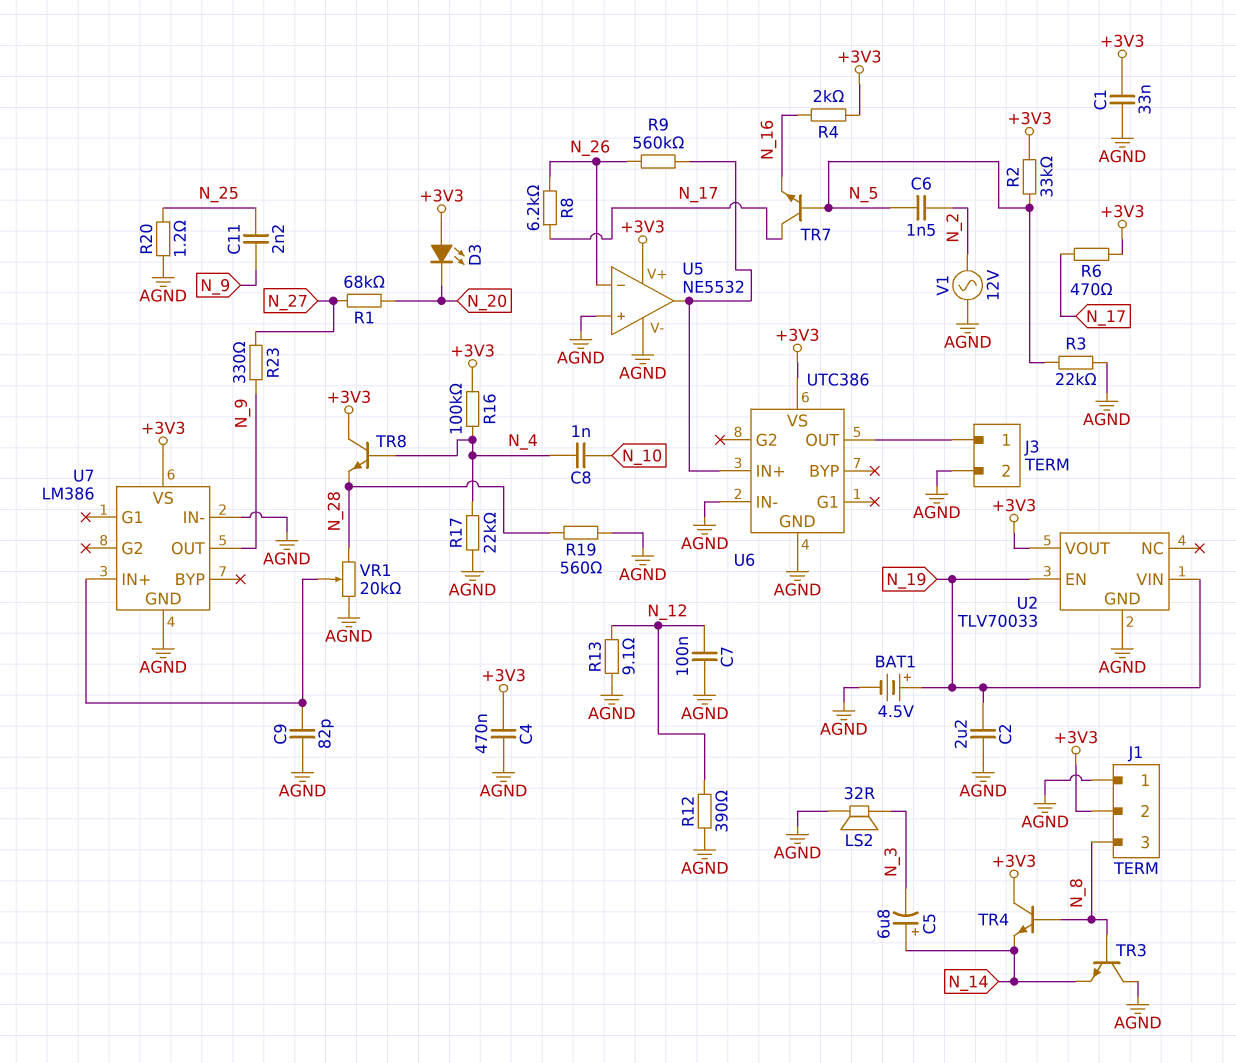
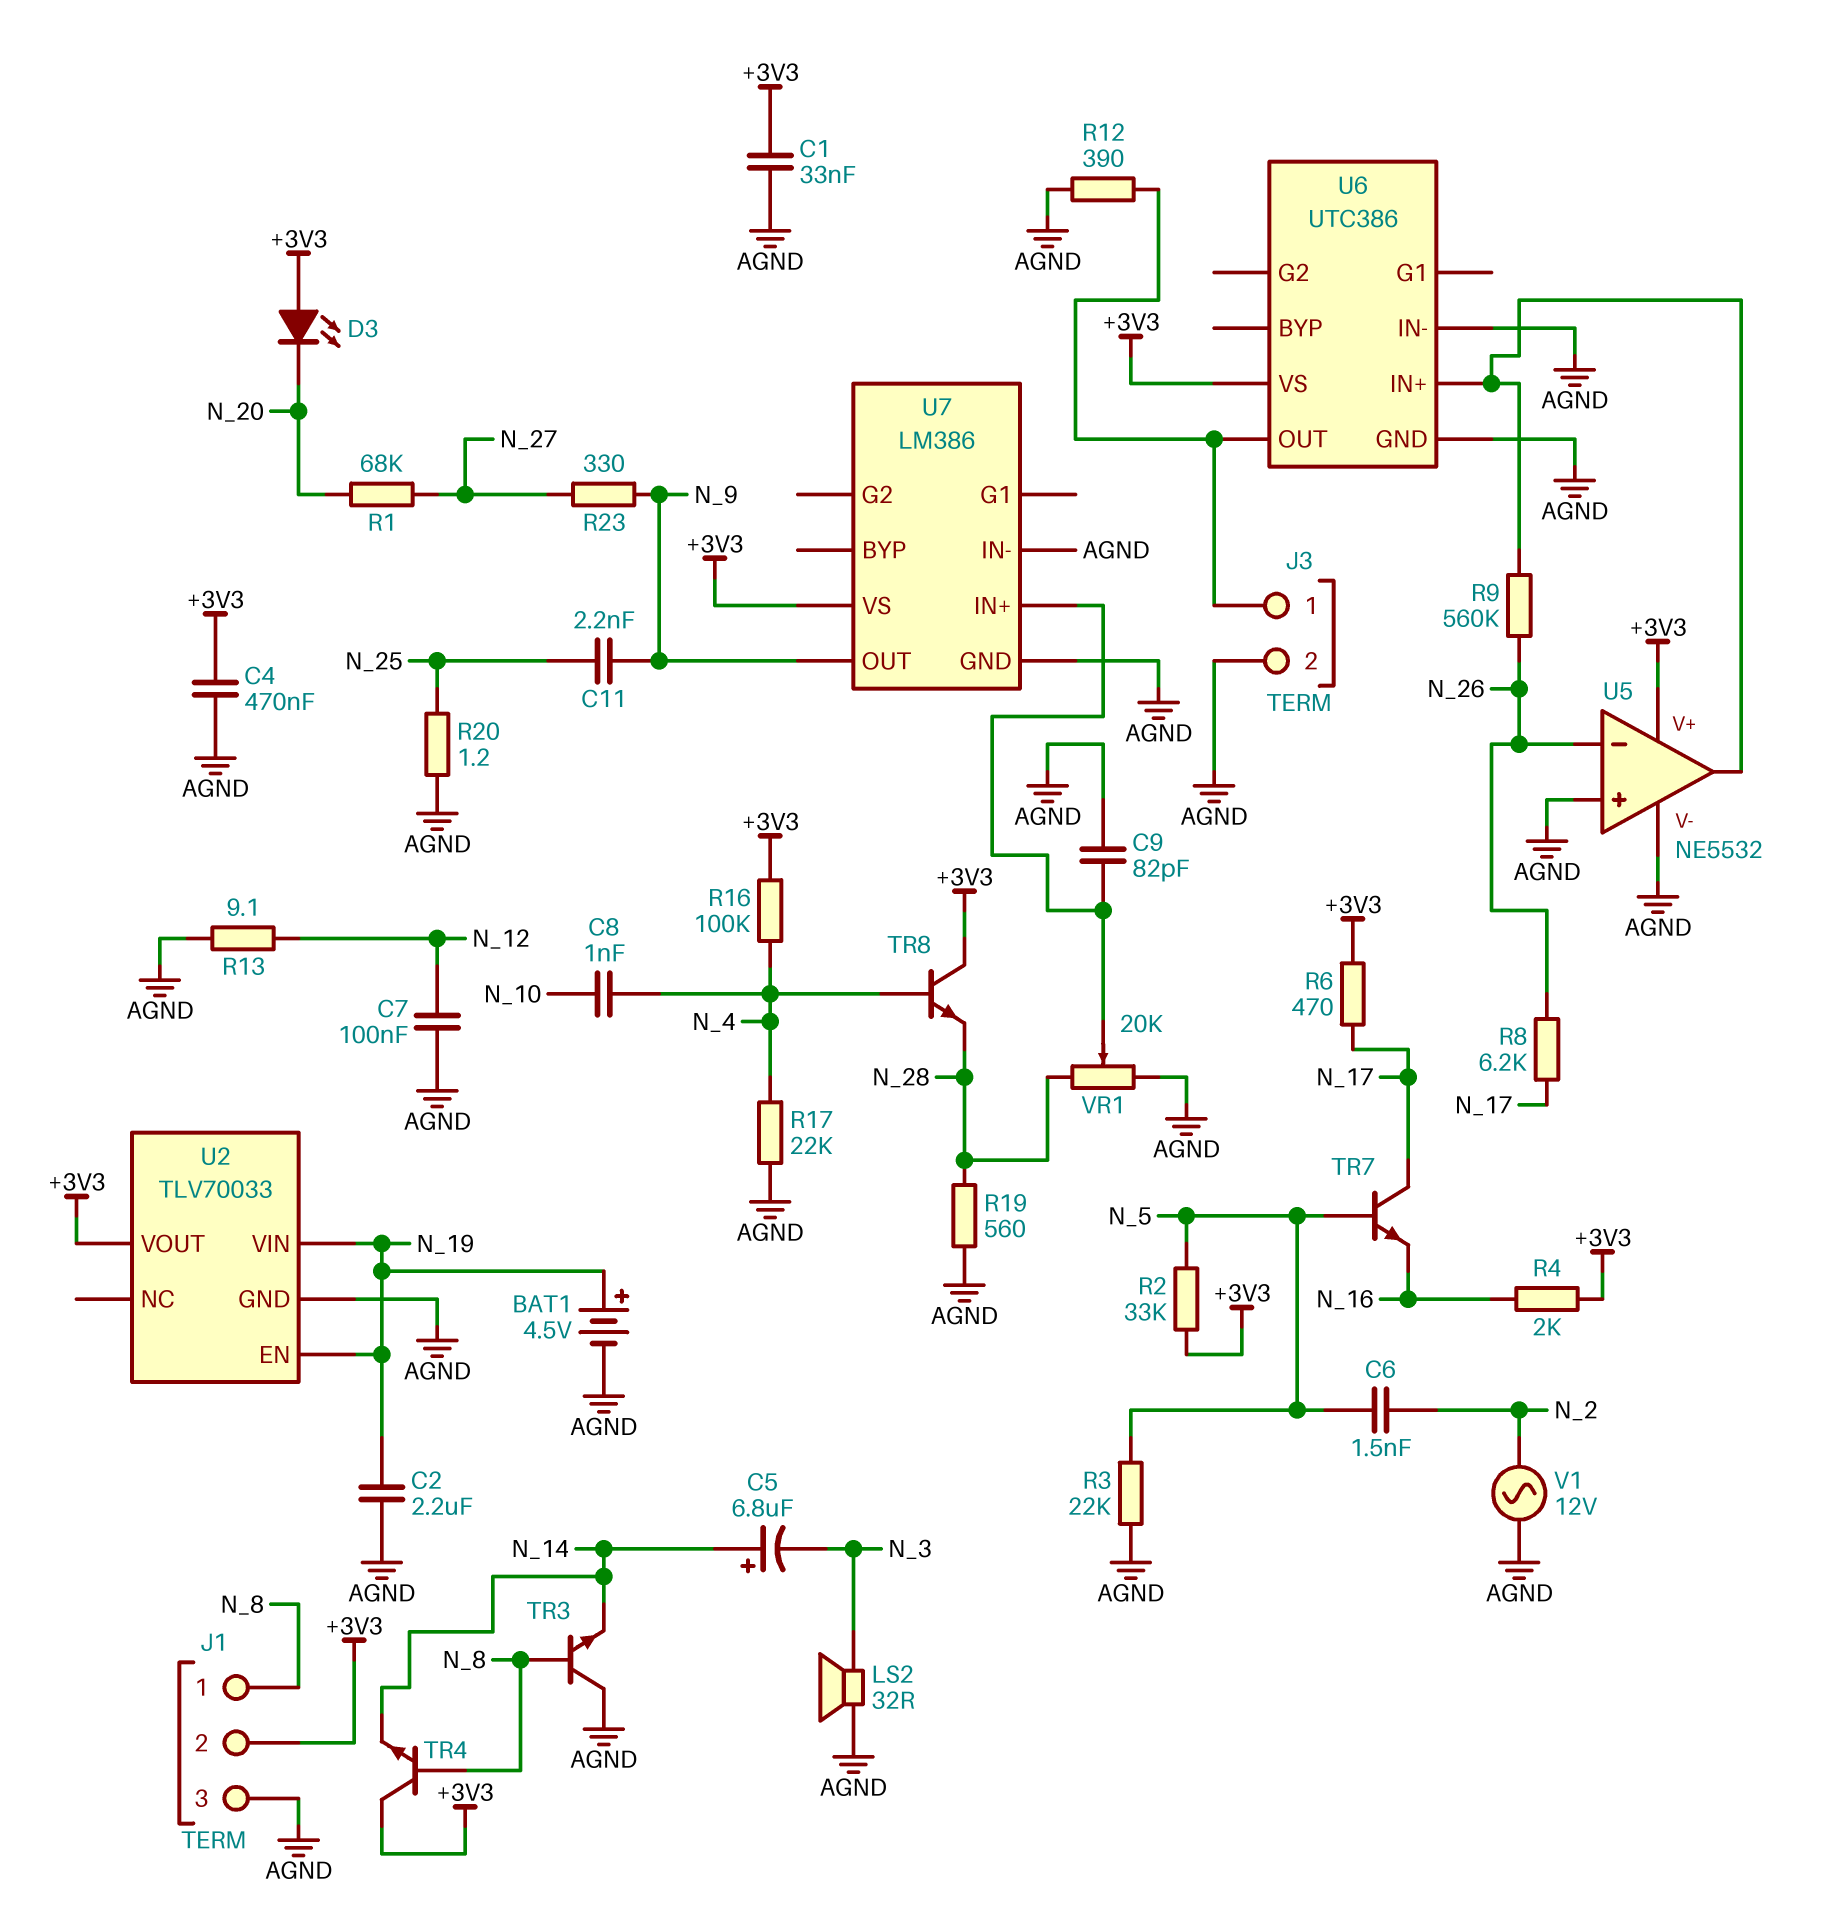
J1 pin 1: AGND -> N_8
J1 pin 3: N_8 -> AGND
R12: 390 (AGND, N_12) -> 390 (AGND, J3/1)

